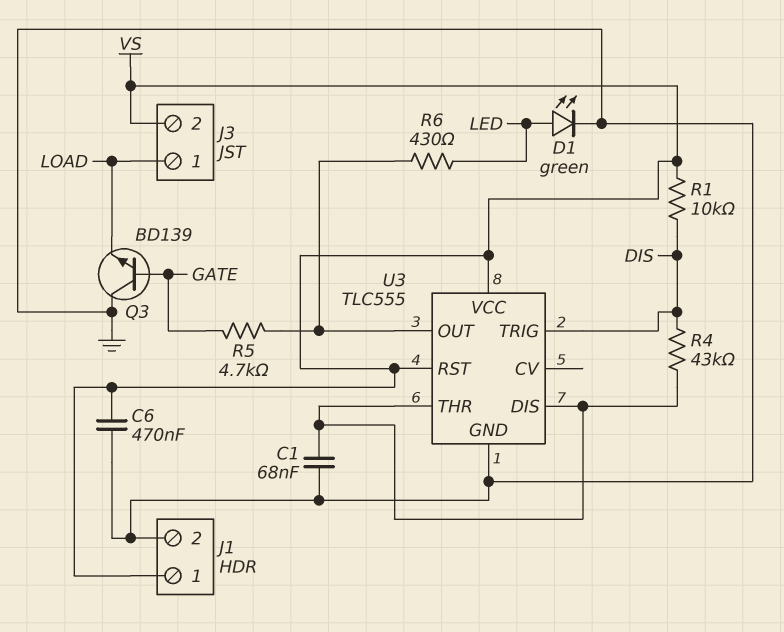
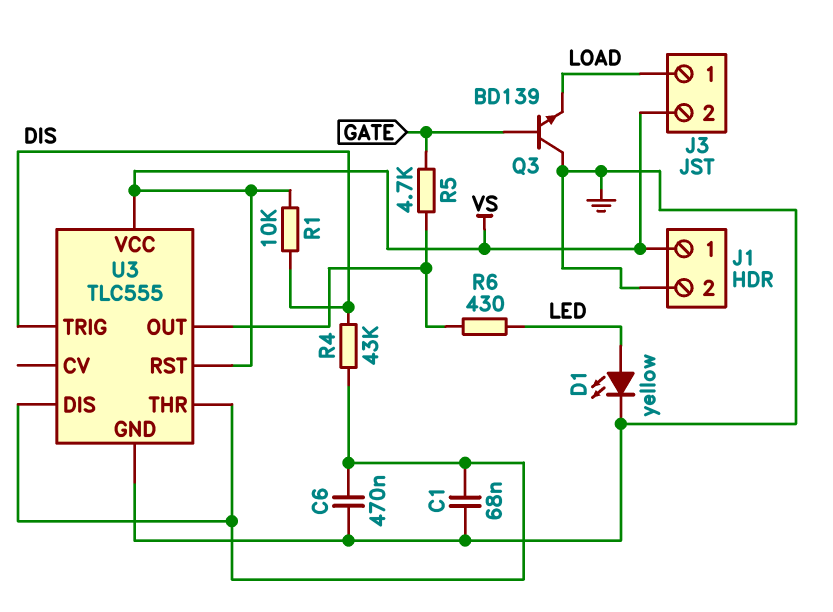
C6: 470nF (GND, VS) -> 470nF (GND, U3/DIS)
D1: LED green (A LED, K GND) -> LED yellow (A LED, K GND)

